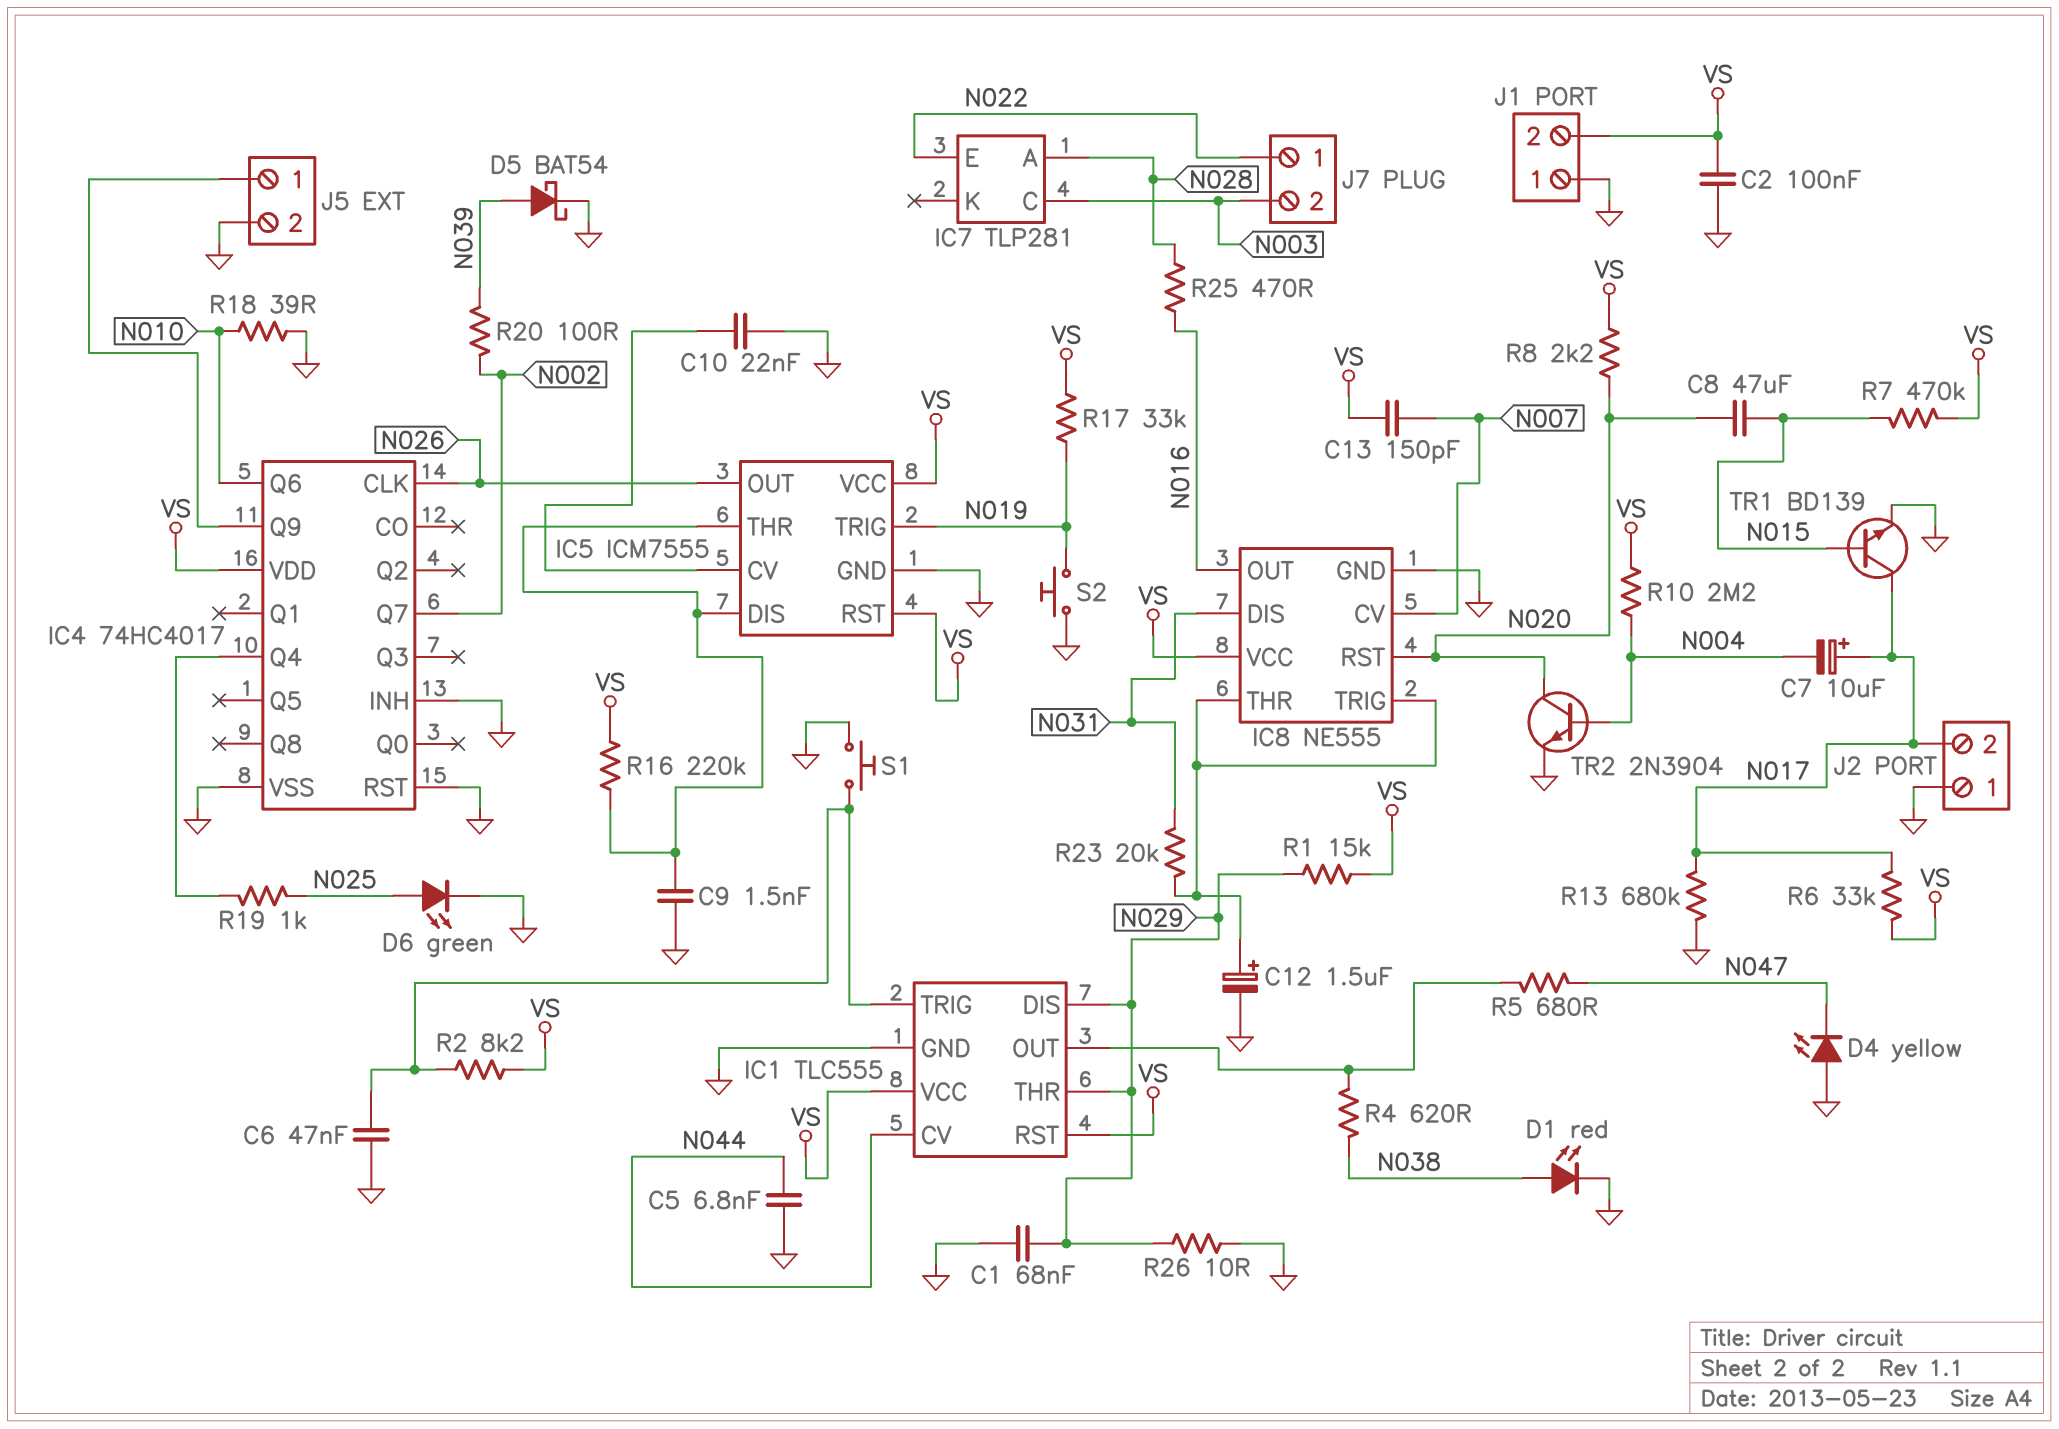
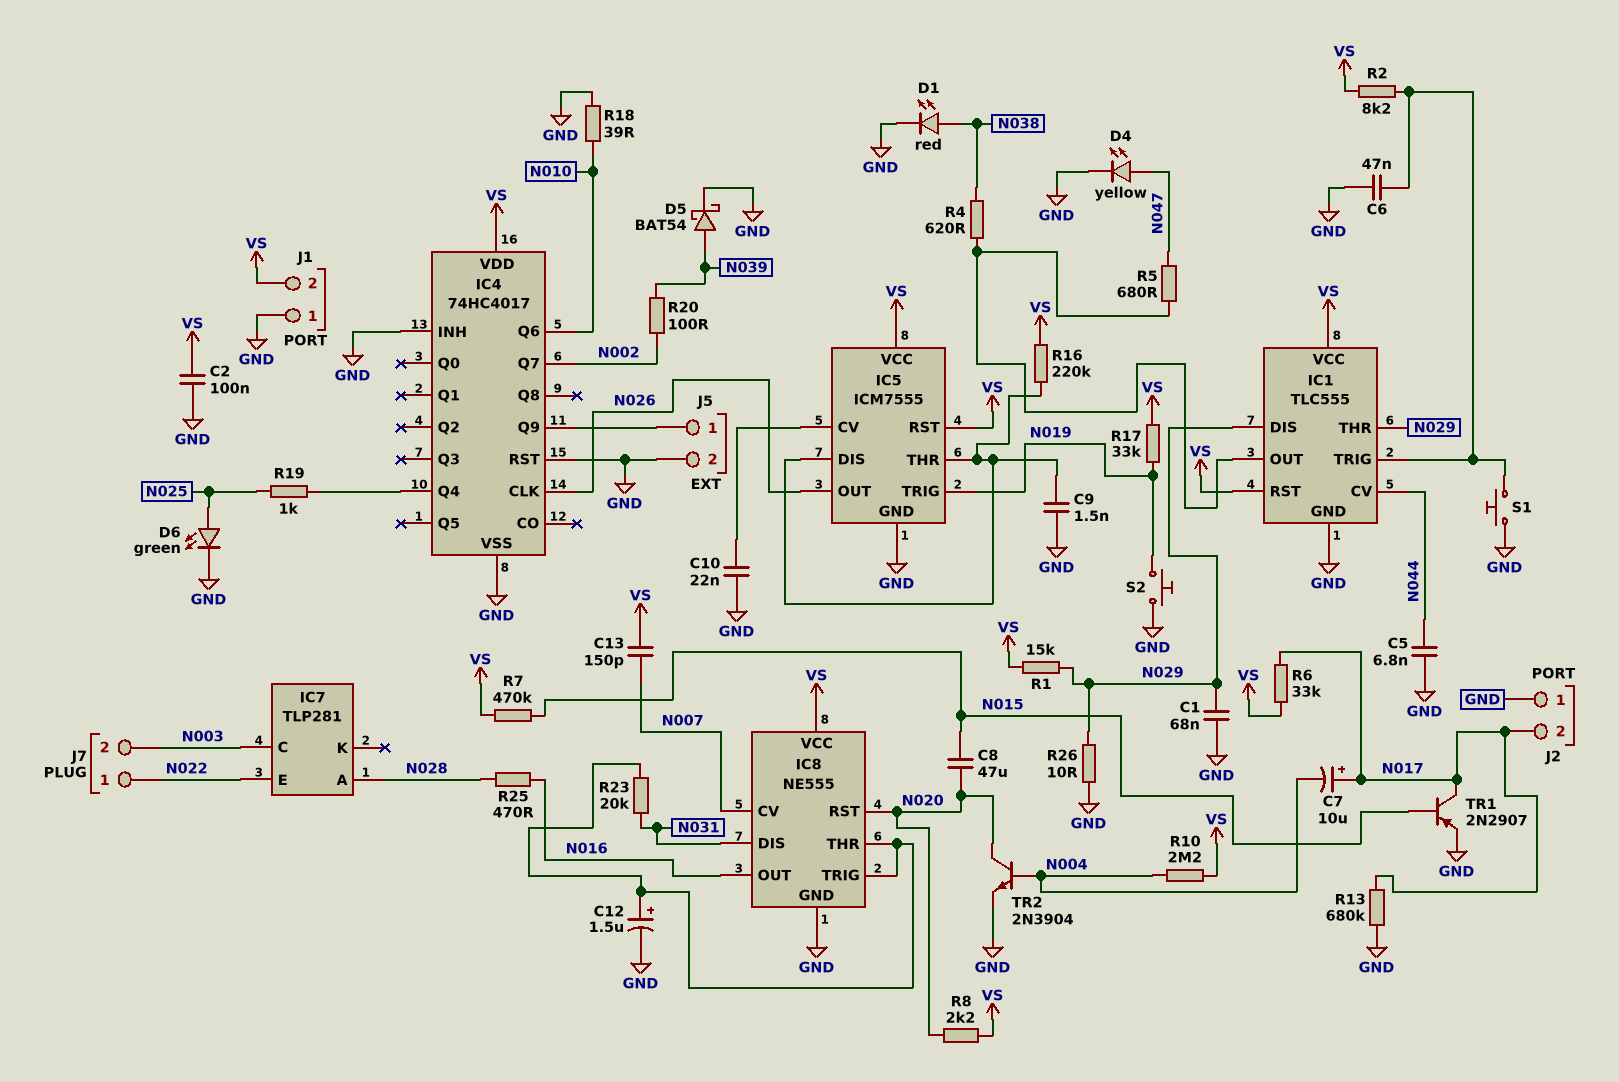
D4: LED yellow (A GND, K N047) -> LED yellow (A N047, K GND)
TR1: NPN BD139 (B N015, C N017, E GND) -> PNP 2N2907 (B N015, C N017, E GND)

